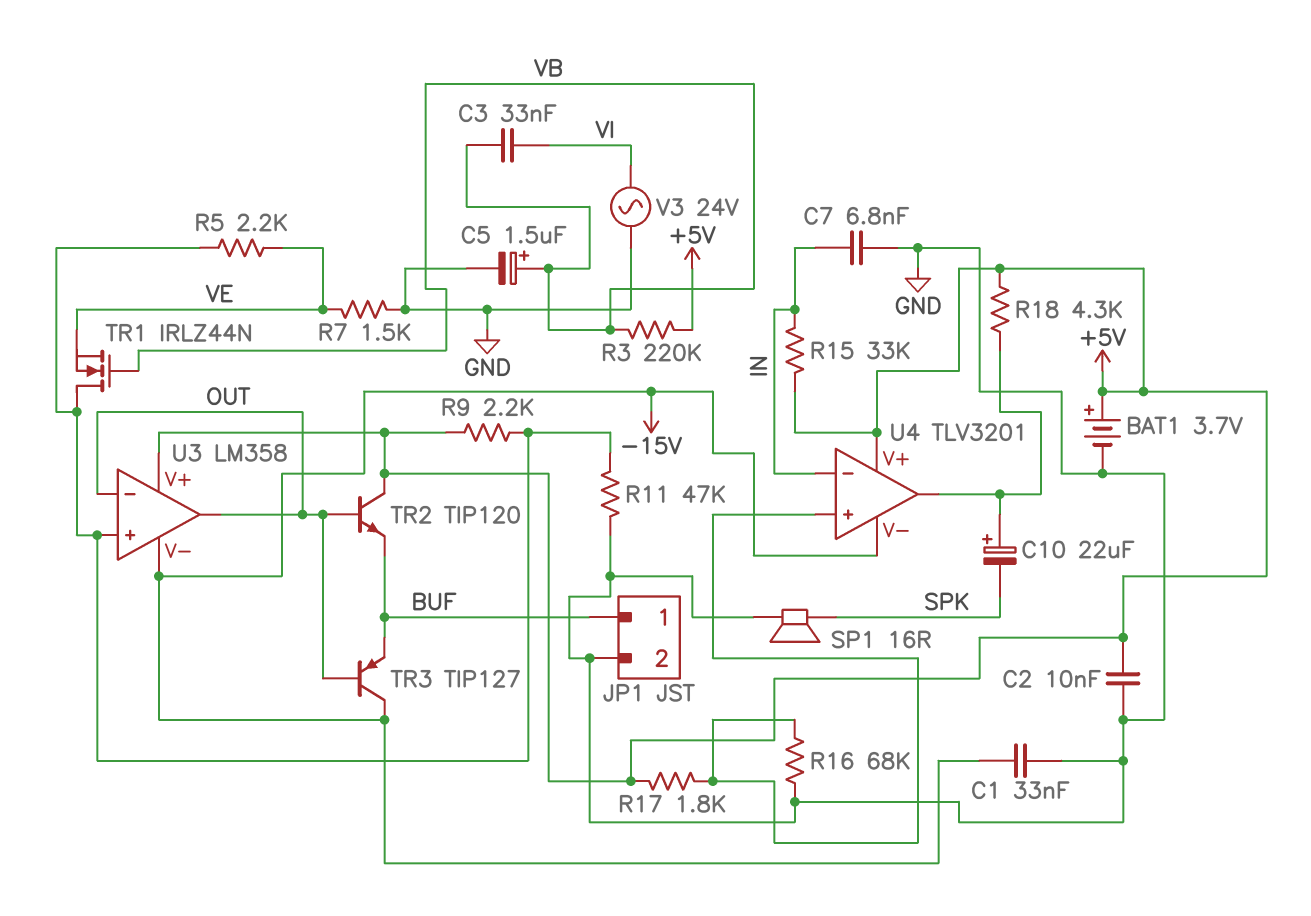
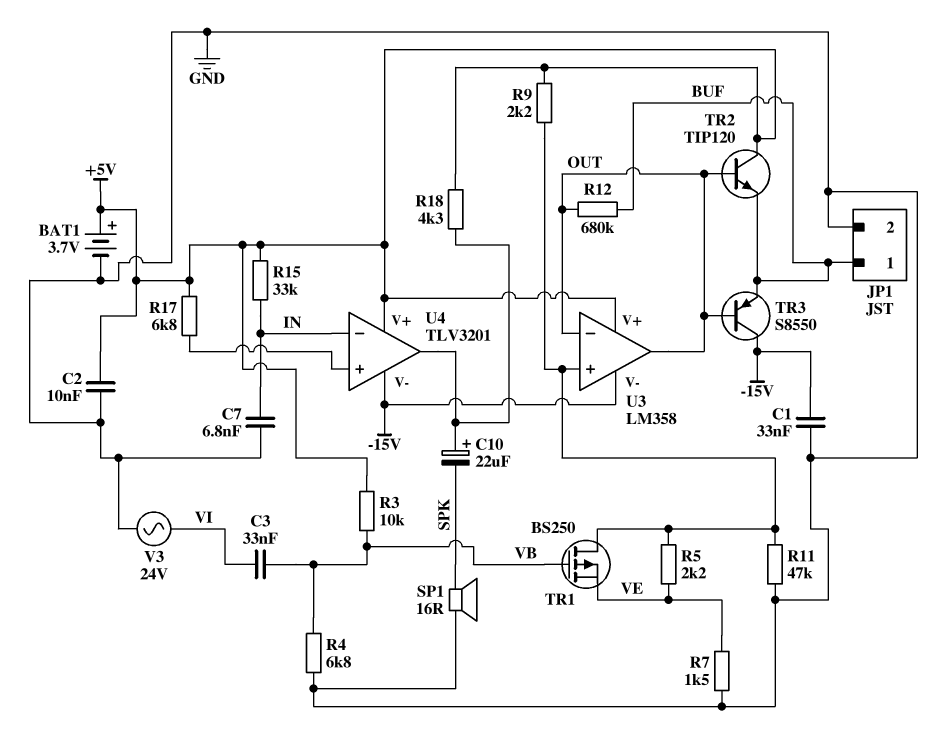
C5: 1.5uF (plus VB, minus GND) -> none
R3: 220k (+5V, VB) -> 10k (+5V, VB)
R4: none -> 6.8k (GND, VB)
R12: none -> 680k (BUF, OUT)
R16: 68k (GND, U4/in+) -> none
R17: 1.8k (+5V, U4/in+) -> 6.8k (+5V, U4/in+)
TR1: NMOS IRLZ44N (G VB, D U3/in+, S VE) -> PMOS BS250 (G VB, D U3/in+, S VE)
TR3: PNP TIP127 (B OUT, C -15V, E BUF) -> PNP S8550 (B OUT, C -15V, E BUF)

